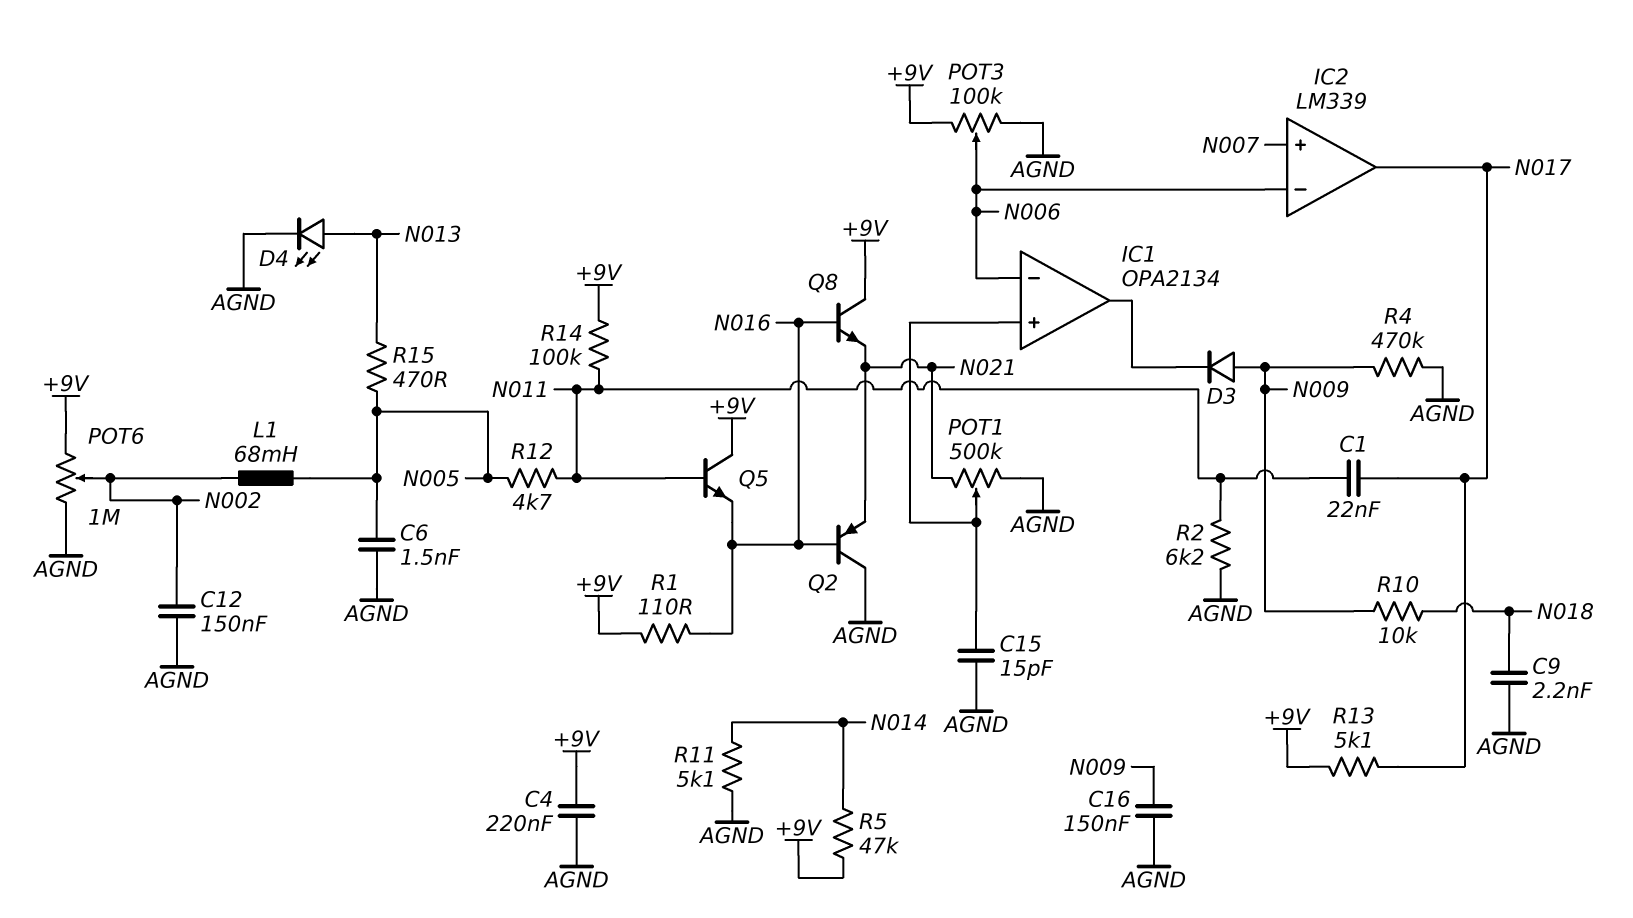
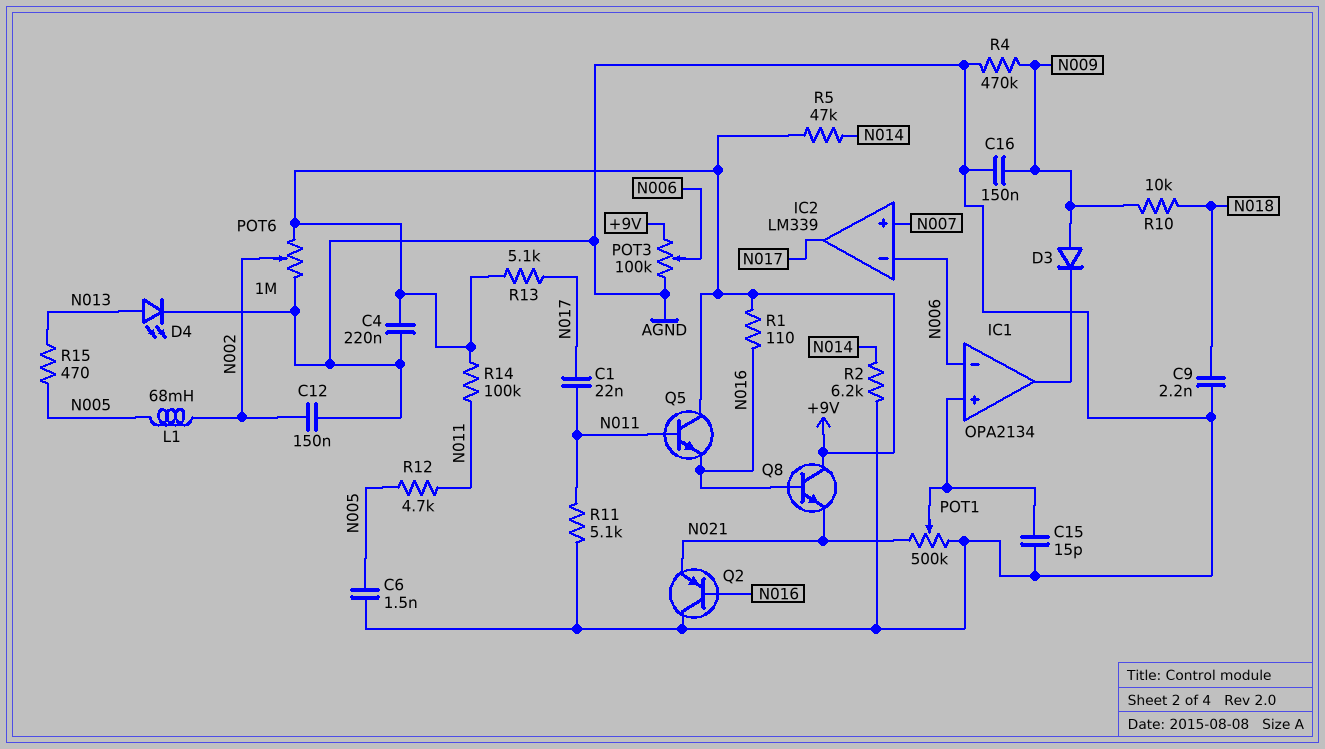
R2: 6.2k (AGND, N011) -> 6.2k (AGND, N014)
R11: 5.1k (AGND, N014) -> 5.1k (AGND, N011)

